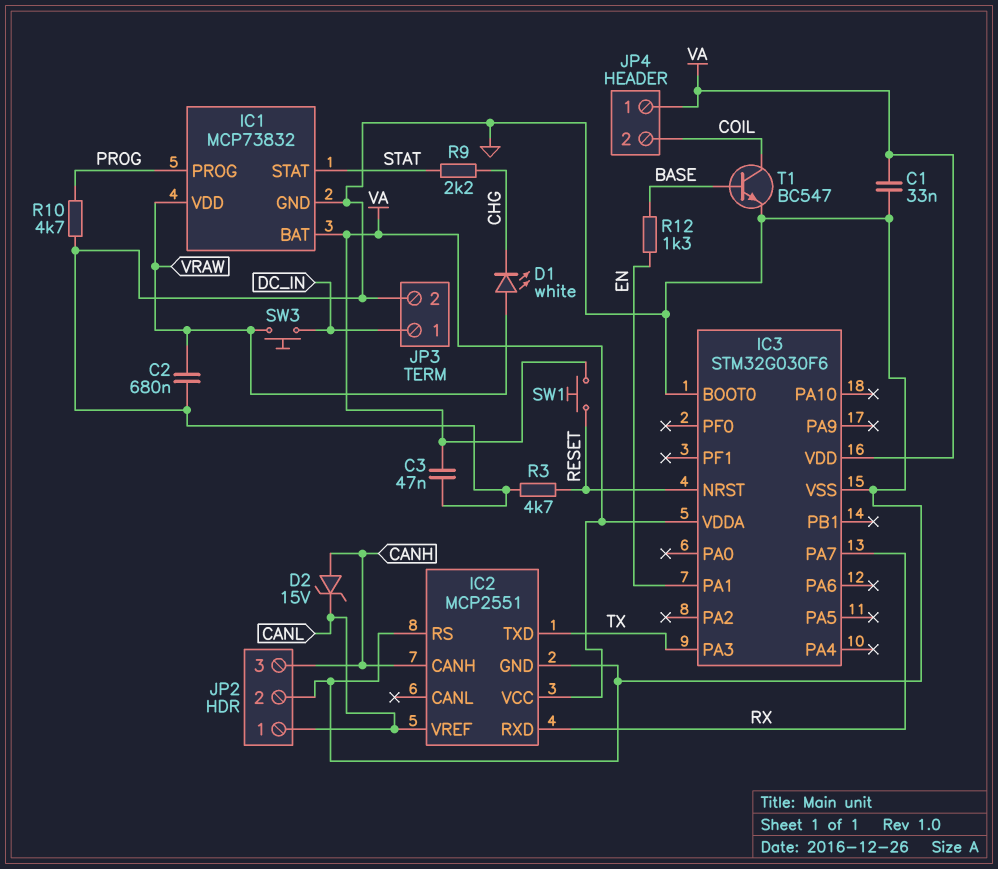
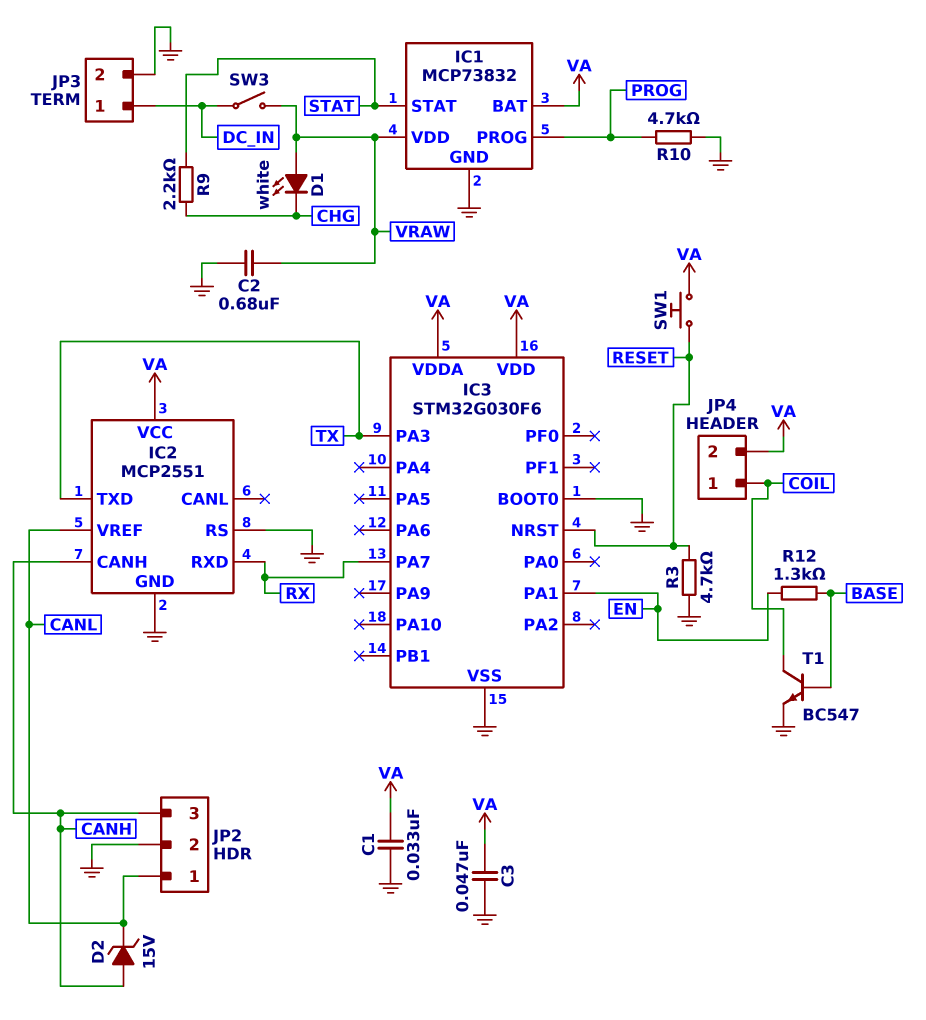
JP4 pin 1: VA -> COIL
JP4 pin 2: COIL -> VA
SW3: button (DC_IN, VRAW) -> switch (DC_IN, VRAW)

